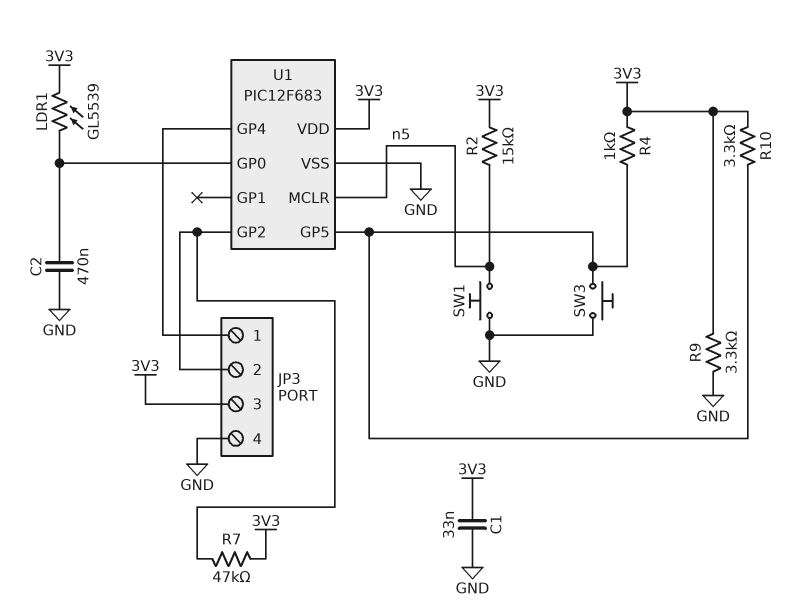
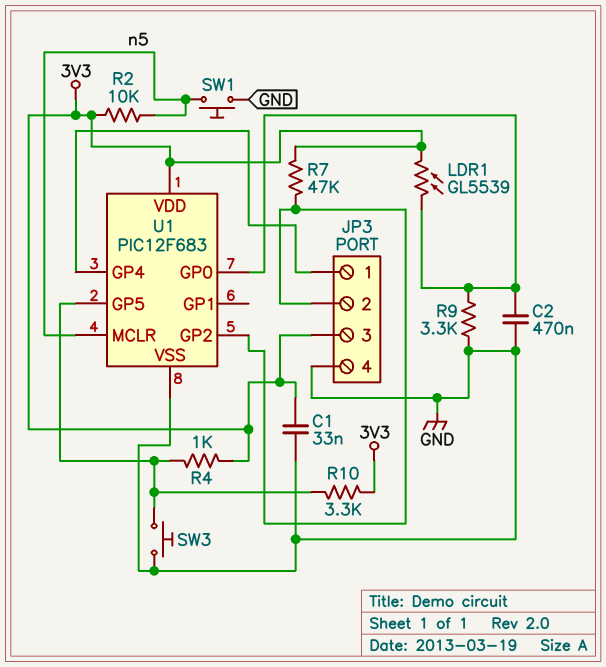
R2: 15k (3V3, n5) -> 10k (3V3, n5)
R9: 3.3k (3V3, GND) -> 3.3k (GND, U1/GP0)

